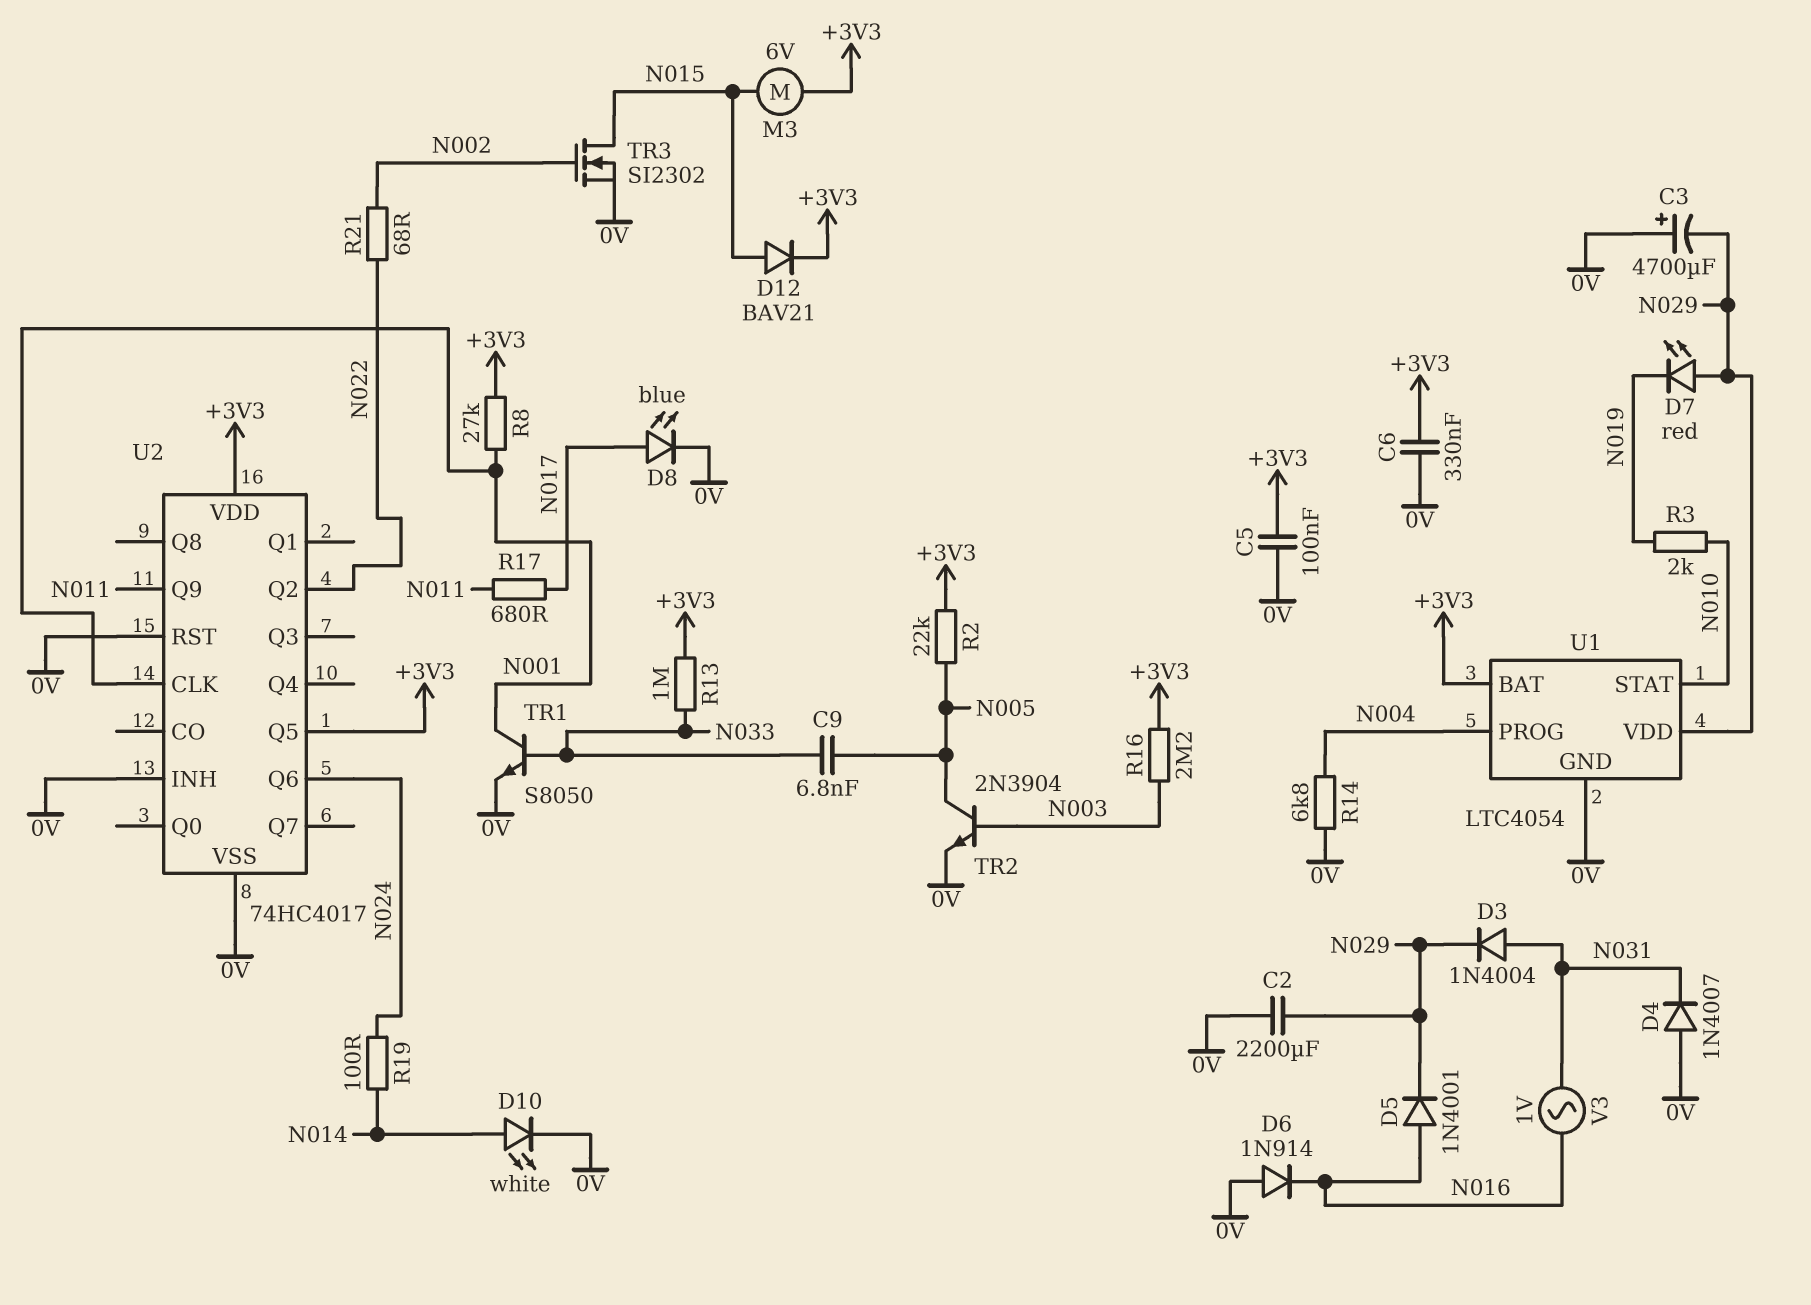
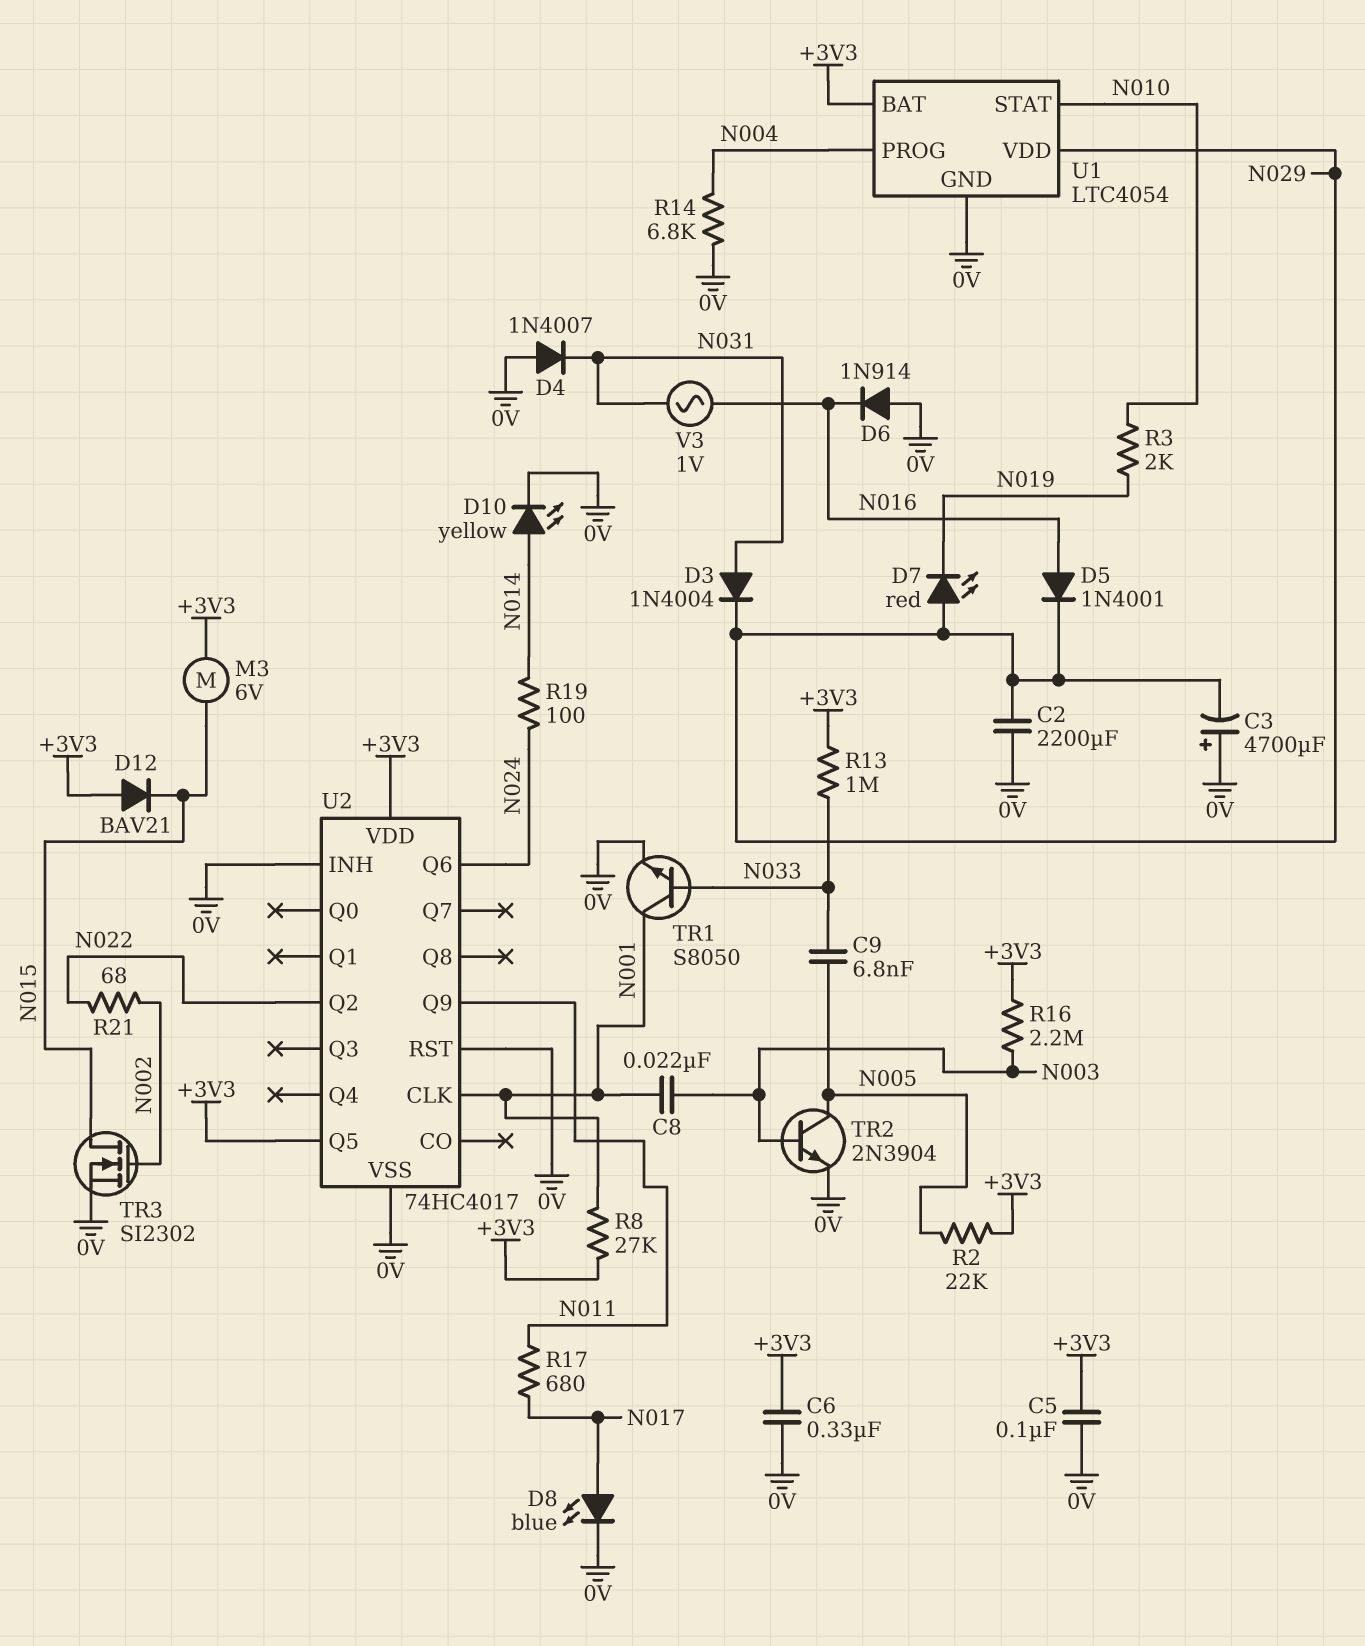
C8: none -> 22nF (N001, N003)
D10: LED white (A N014, K 0V) -> LED yellow (A N014, K 0V)
D12: diode BAV21 (A N015, K +3V3) -> diode BAV21 (A +3V3, K N015)

